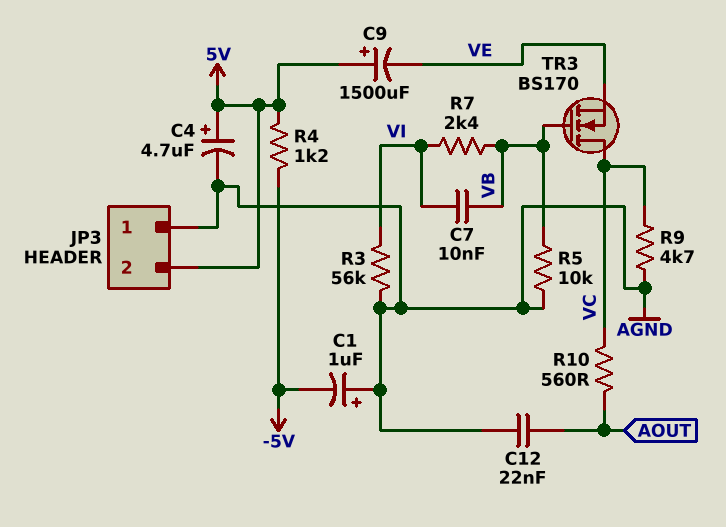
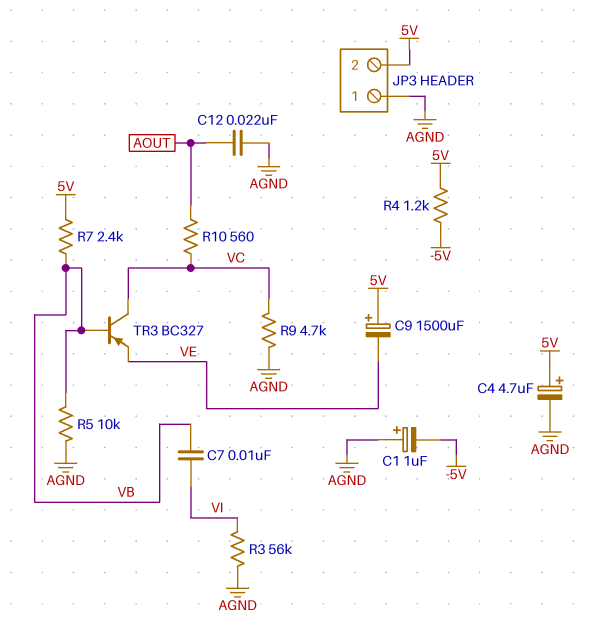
R7: 2.4k (VB, VI) -> 2.4k (5V, VB)
TR3: NMOS BS170 (G VB, D VC, S VE) -> PNP BC327 (B VB, C VC, E VE)

